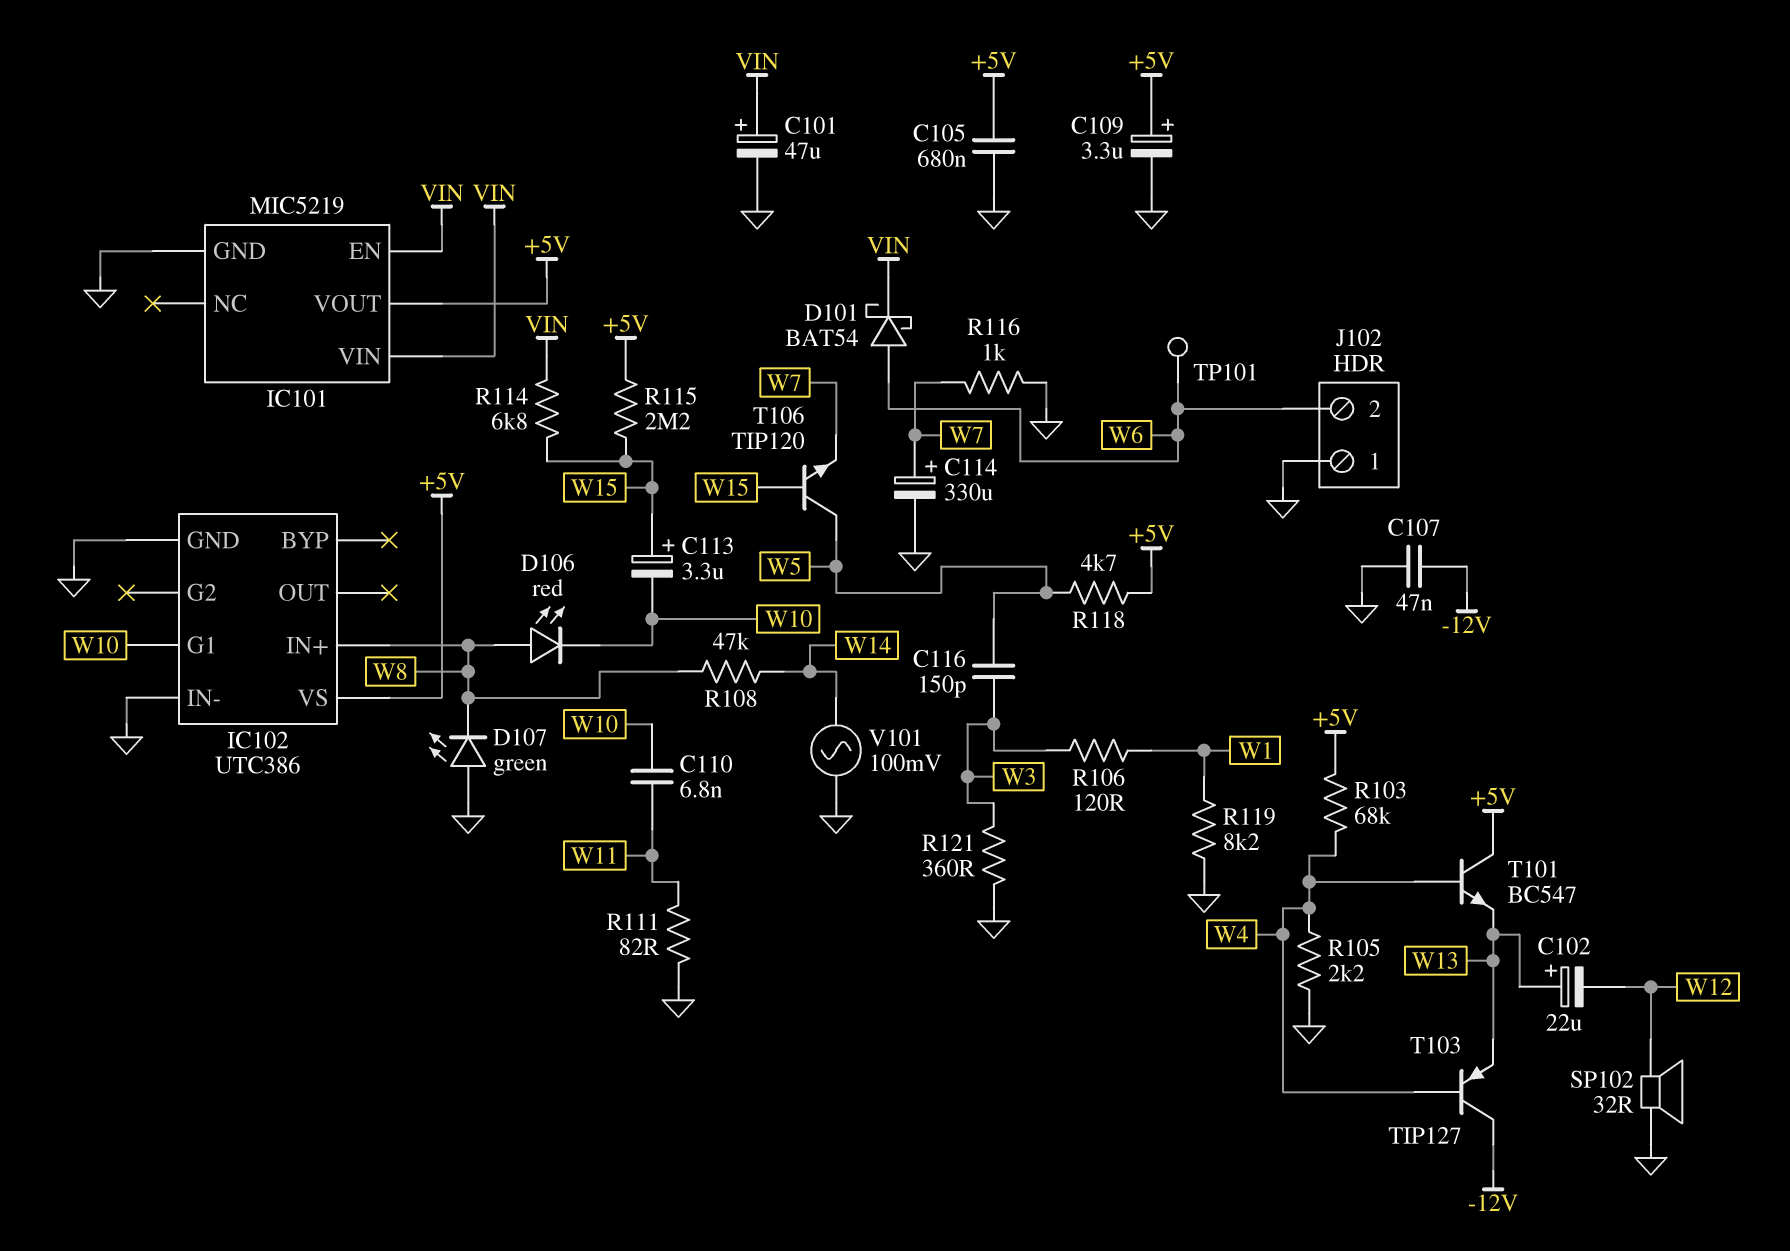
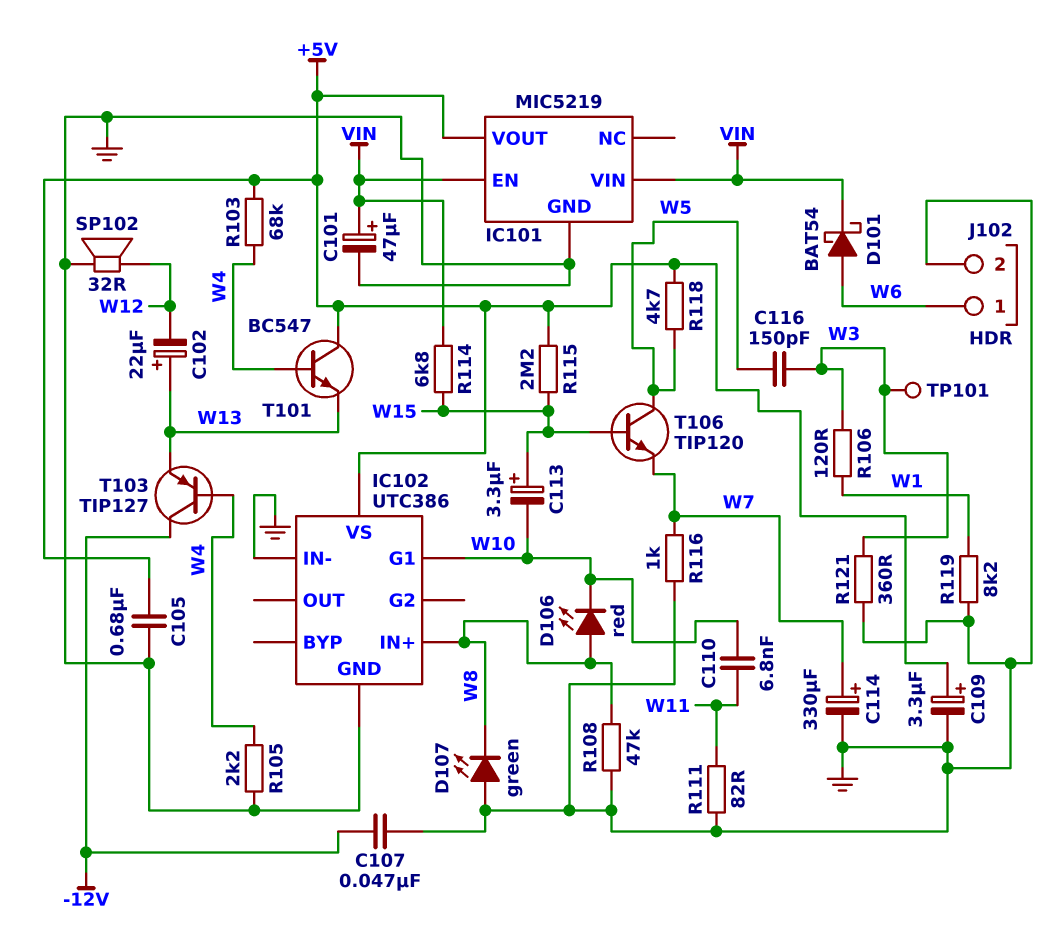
J102 pin 1: GND -> W6
J102 pin 2: W6 -> GND
R108: 47k (W8, W14) -> 47k (GND, W8)
TP101: test point (W6) -> test point (W3)
V101: AC 100mV (GND, W14) -> none

